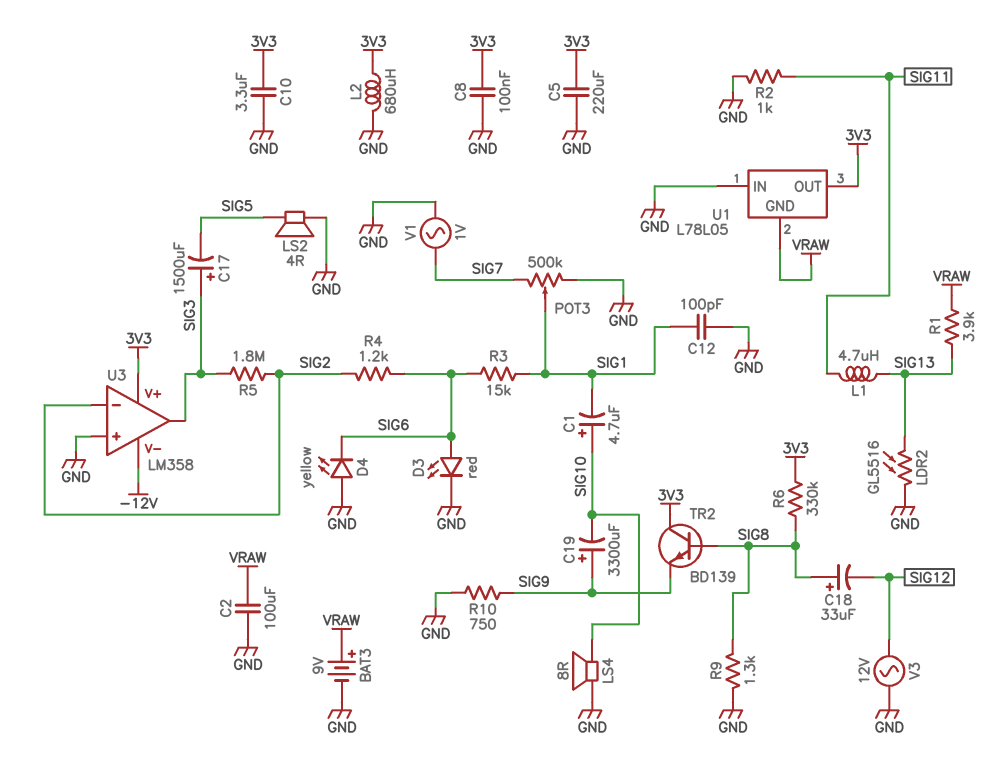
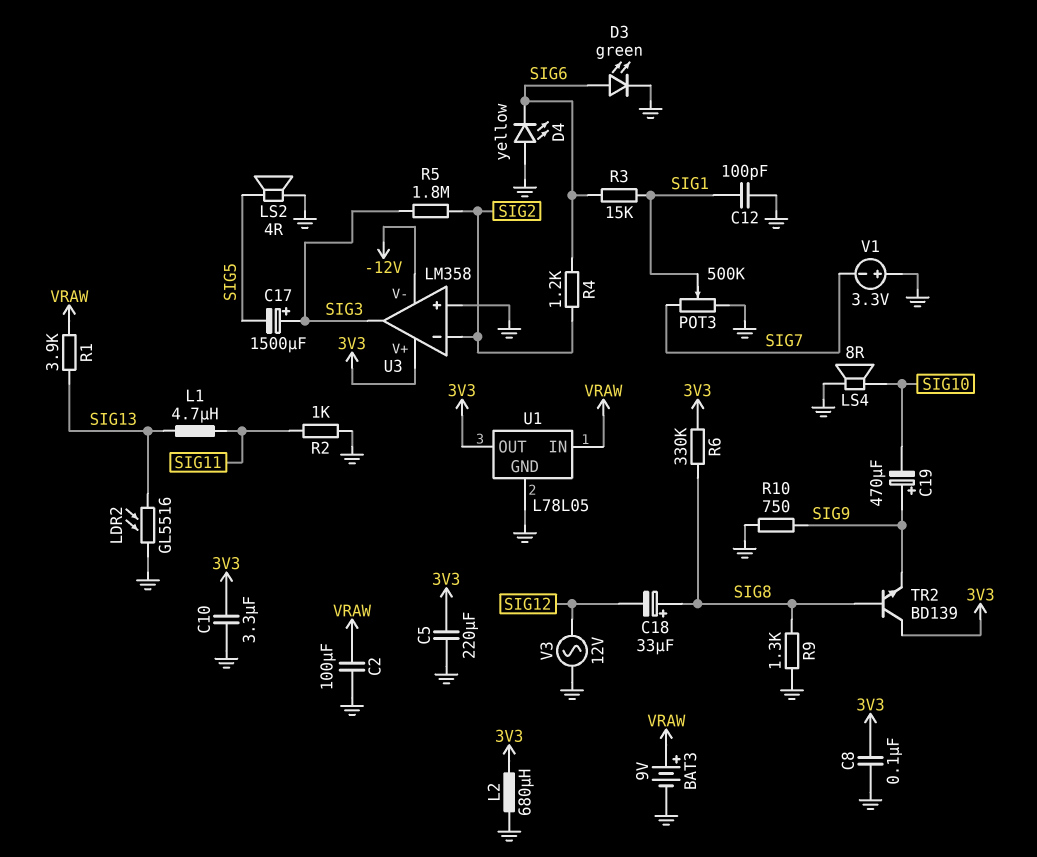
C1: 4.7uF (plus SIG10, minus SIG1) -> none
C19: 3300uF (plus SIG9, minus SIG10) -> 470uF (plus SIG9, minus SIG10)
D3: LED red (A SIG6, K GND) -> LED green (A SIG6, K GND)
U1 pin GND: VRAW -> GND
U1 pin IN: GND -> VRAW
V1: AC 1V (GND, SIG7) -> 3.3V (plus GND, minus SIG7)

